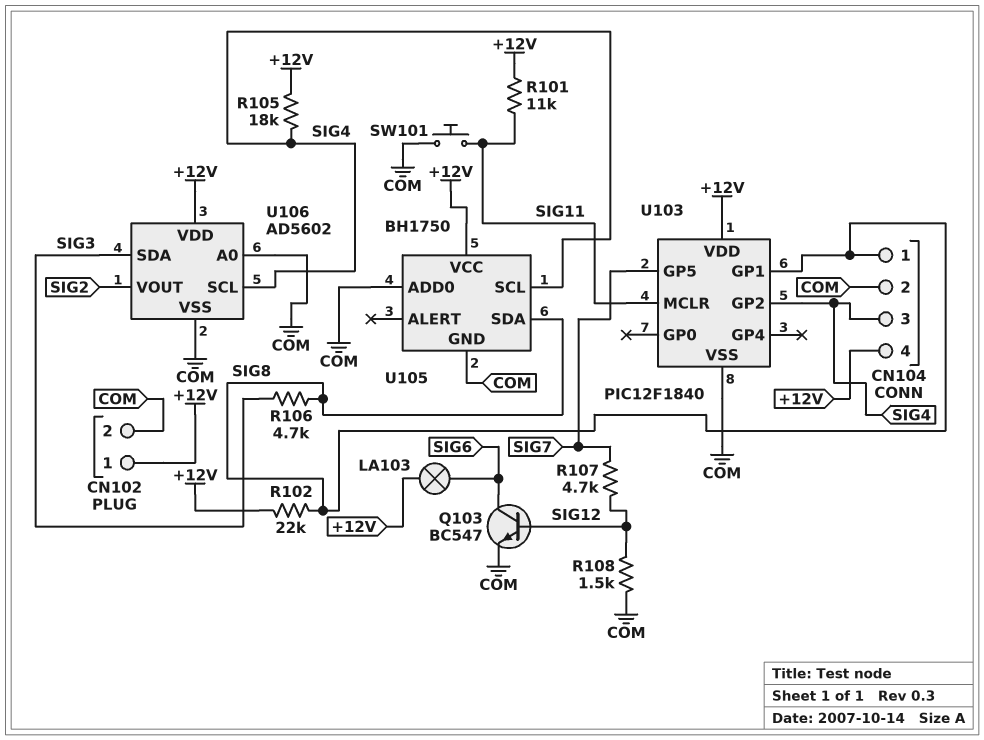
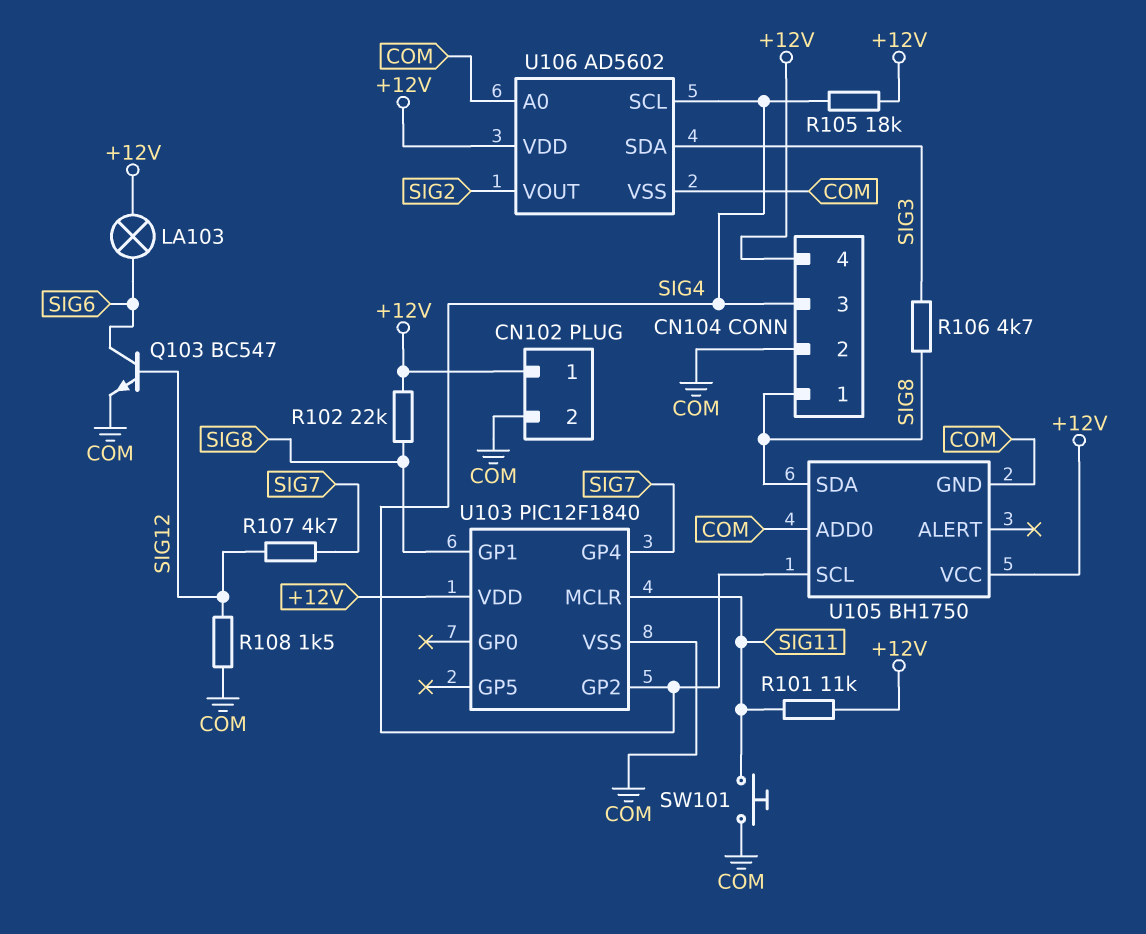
U103 pin GP4: none -> SIG7
U103 pin GP5: SIG7 -> none

